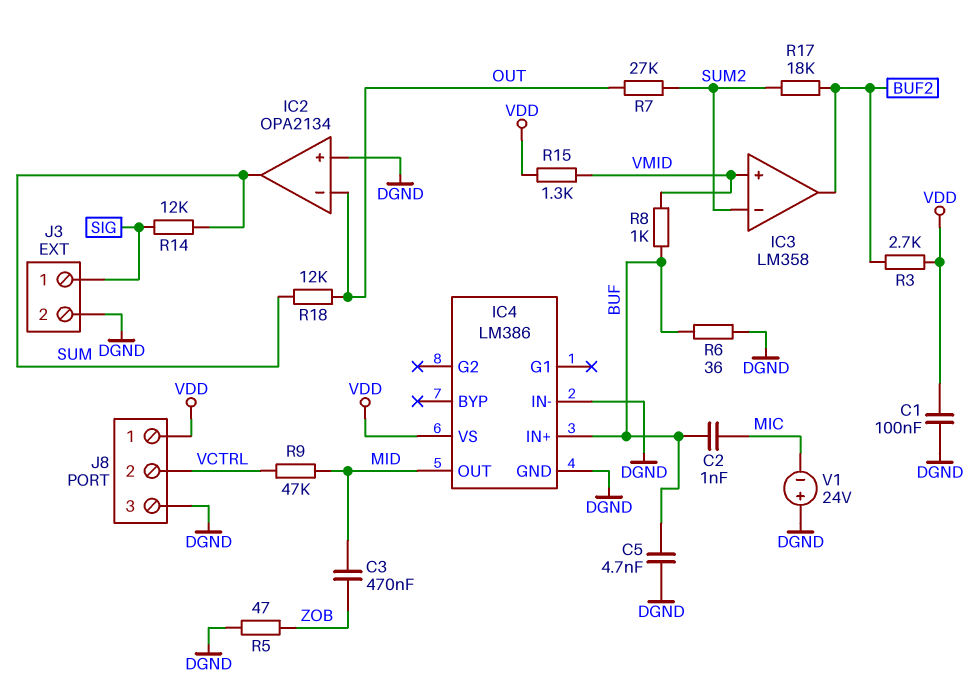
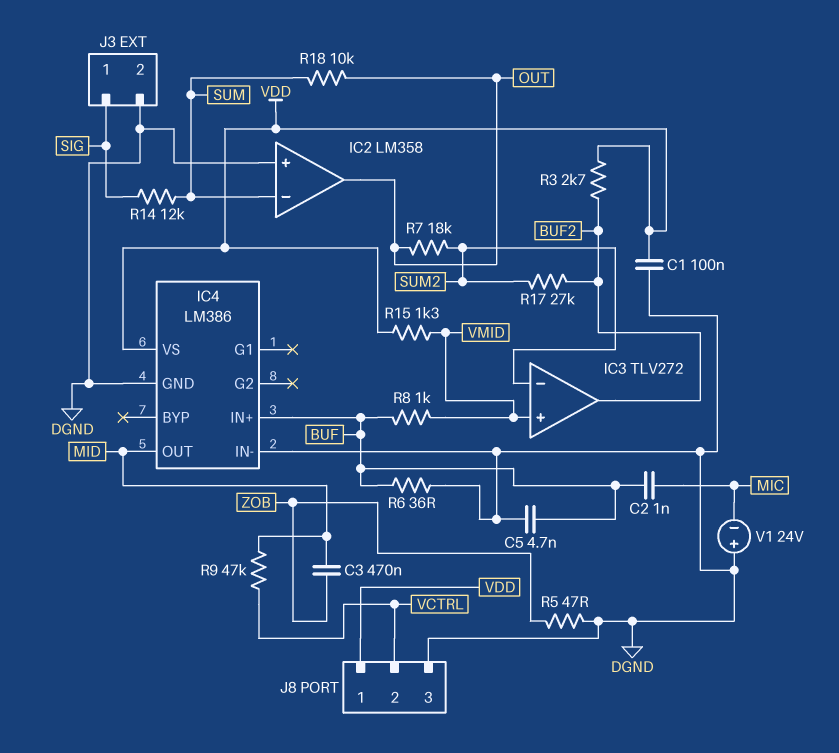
IC2: OPA2134 -> LM358
IC2 pin in-: OUT -> SUM
IC2 pin out: SUM -> OUT
IC3: LM358 -> TLV272
R7: 27k (OUT, SUM2) -> 18k (OUT, SUM2)
R17: 18k (BUF2, SUM2) -> 27k (BUF2, SUM2)
R18: 12k (OUT, SUM) -> 10k (OUT, SUM)

